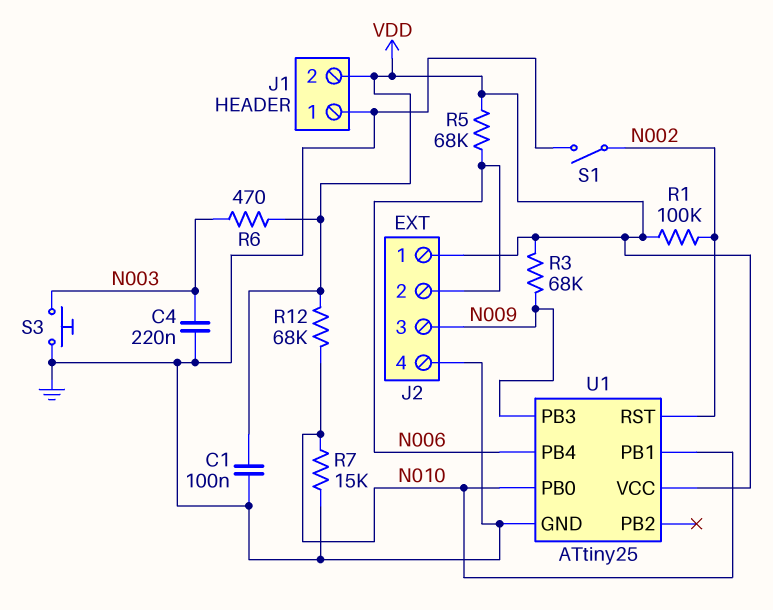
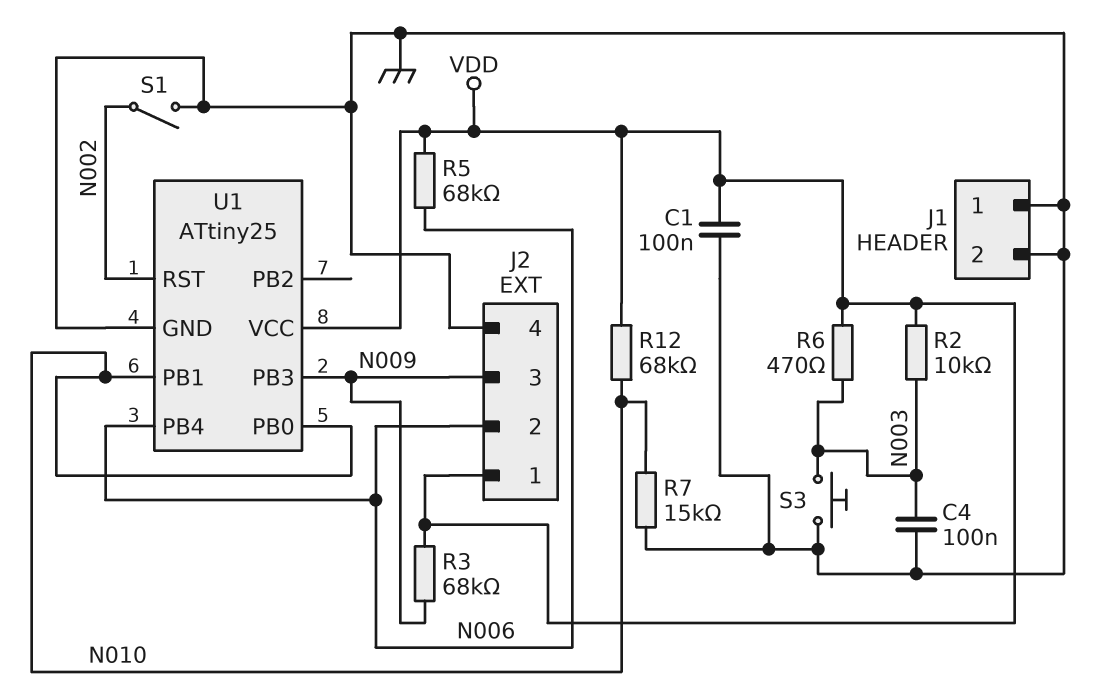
C4: 220nF (GND, N003) -> 100nF (GND, N003)
J1 pin 2: VDD -> GND
R1: 100k (N002, VDD) -> none
R2: none -> 10k (N003, VDD)

